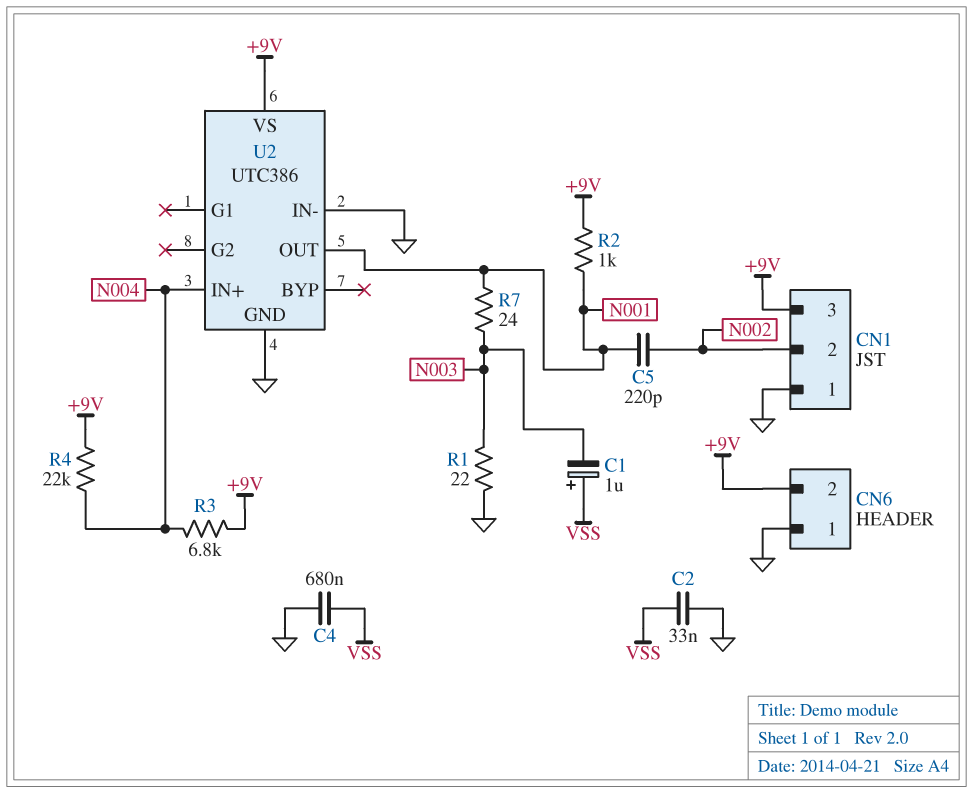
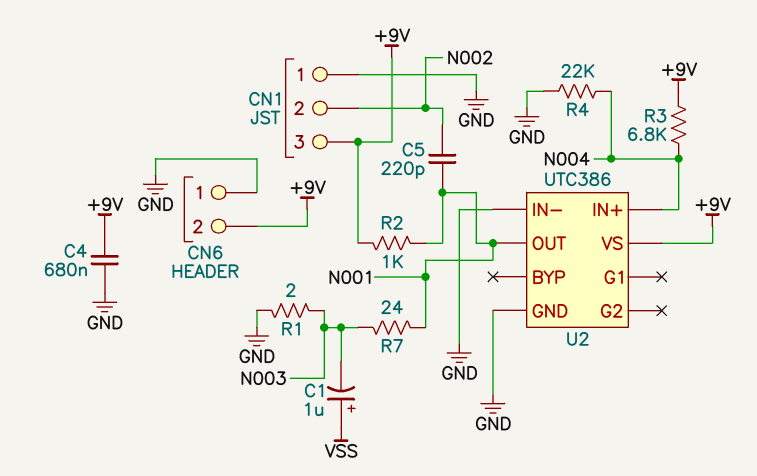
C2: 33nF (GND, VSS) -> none
C4: 680nF (GND, VSS) -> 680nF (+9V, GND)
R1: 22 (GND, N003) -> 2 (GND, N003)
R4: 22k (+9V, N004) -> 22k (GND, N004)

